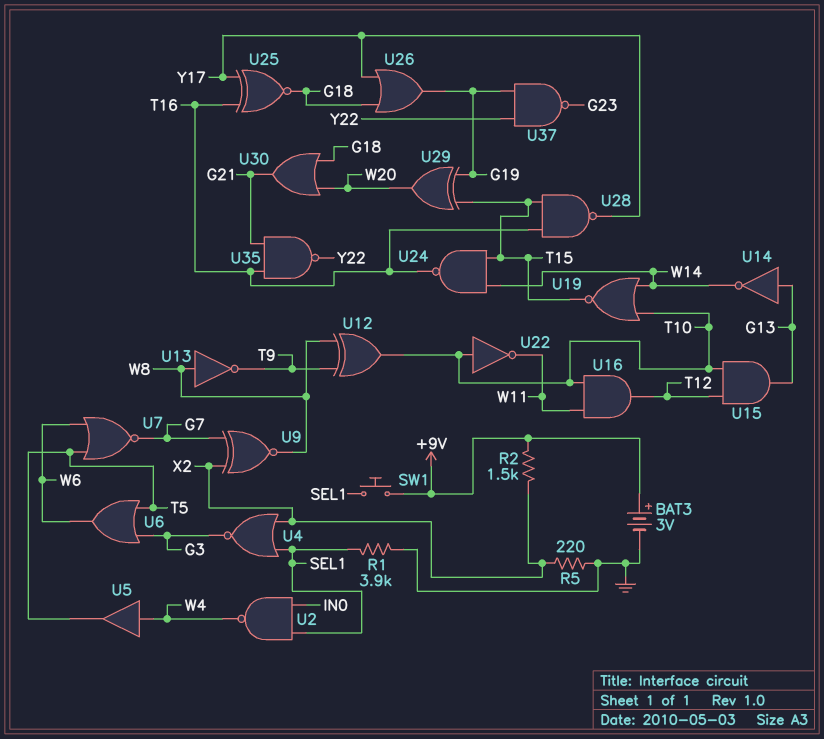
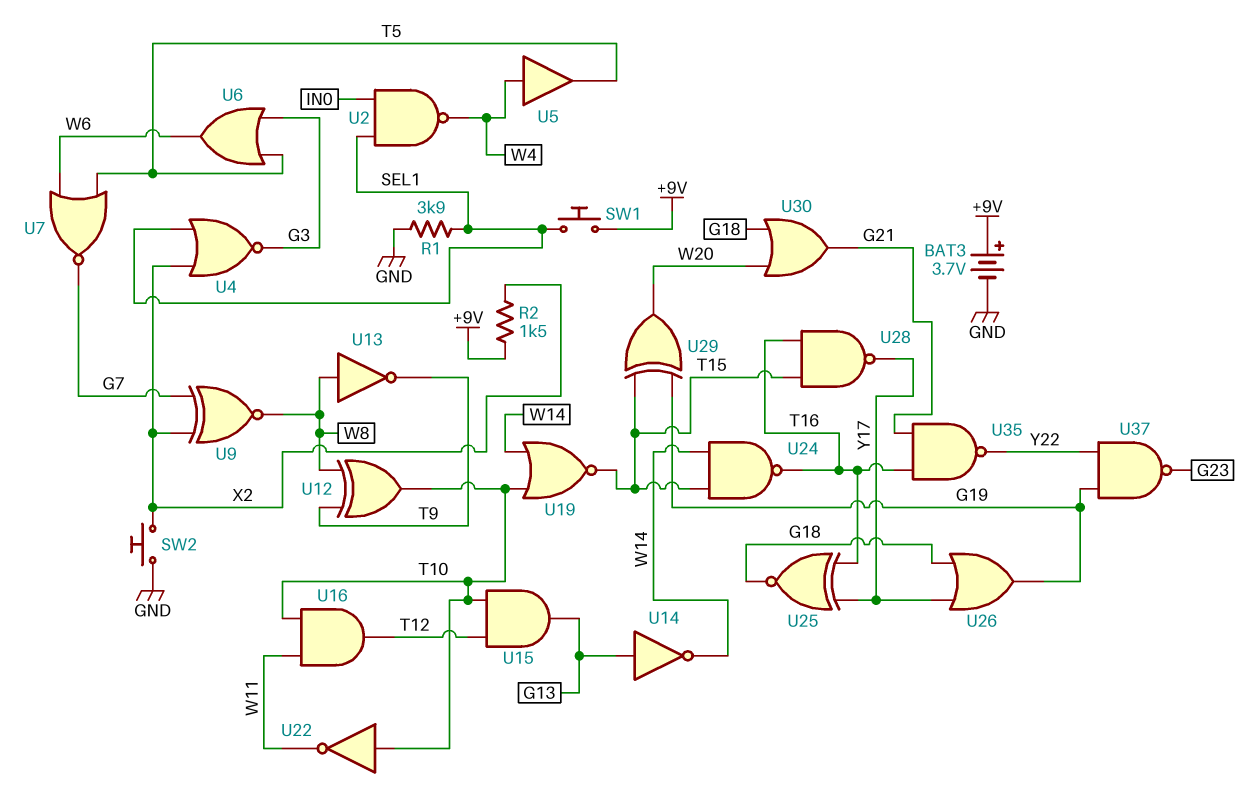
BAT3: 3V (plus +9V, minus GND) -> 3.7V (plus +9V, minus GND)
R5: 220 (GND, X2) -> none
SW2: none -> button (GND, X2)

